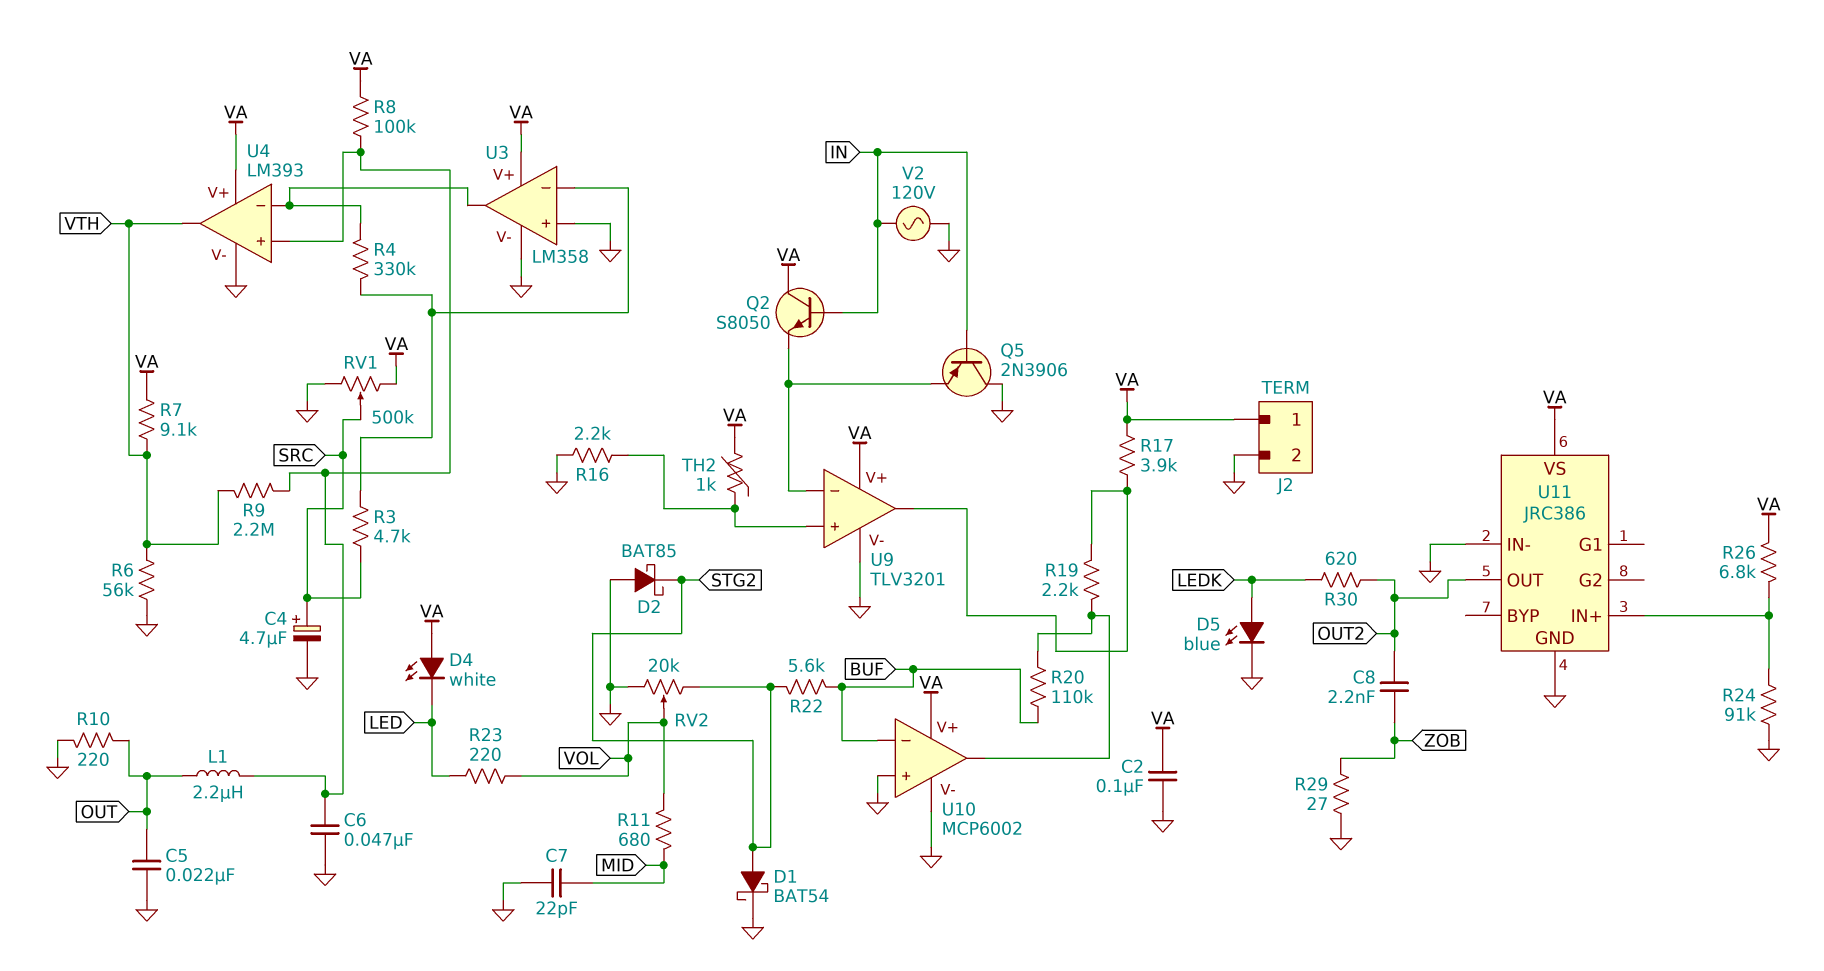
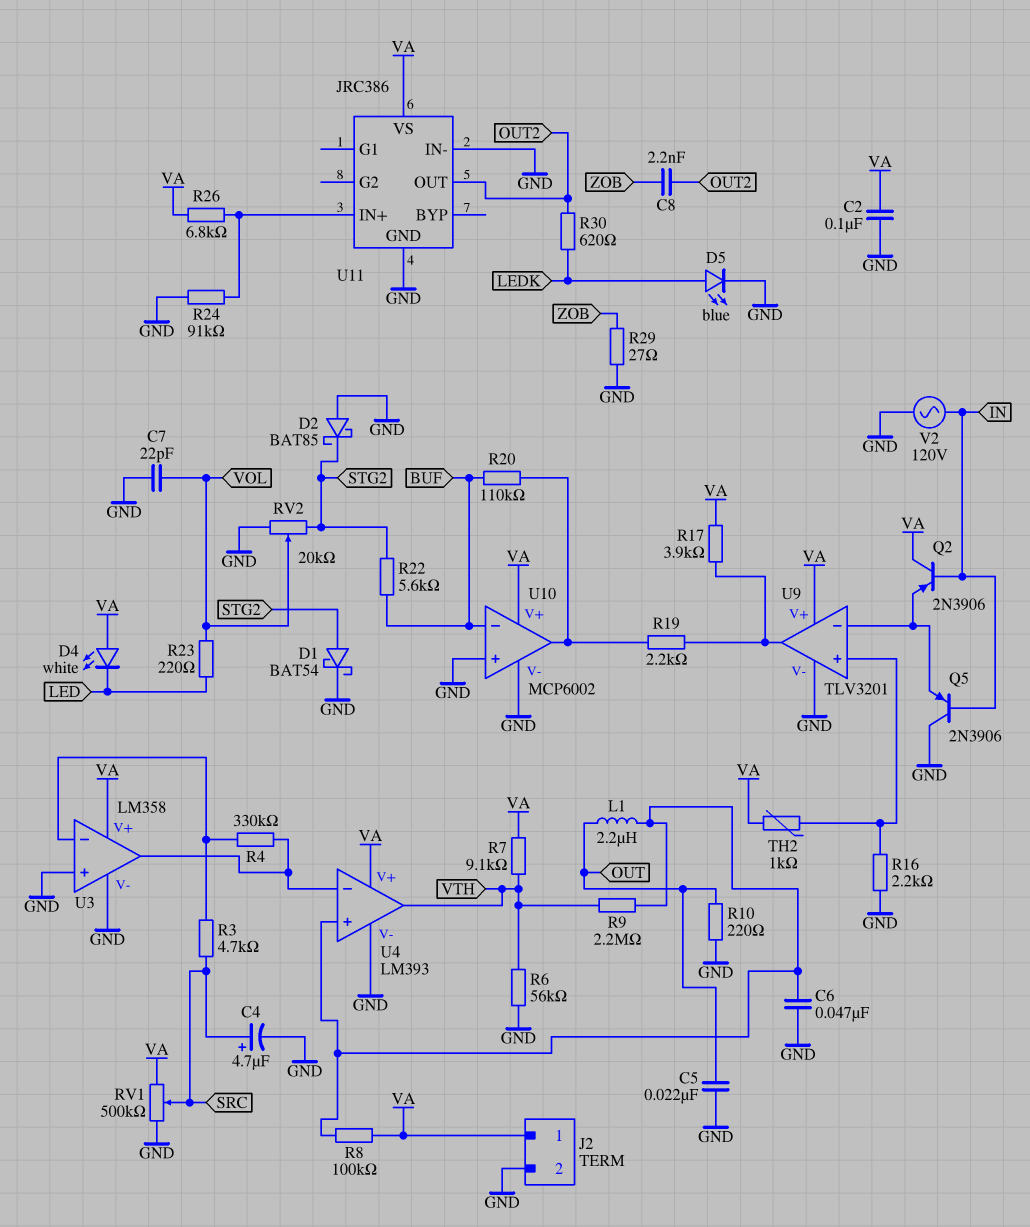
C7: 22pF (GND, MID) -> 22pF (GND, VOL)
Q2: NPN S8050 (B IN, C VA, E U9/in-) -> PNP 2N3906 (B IN, C VA, E U9/in-)
R11: 680 (MID, VOL) -> none

